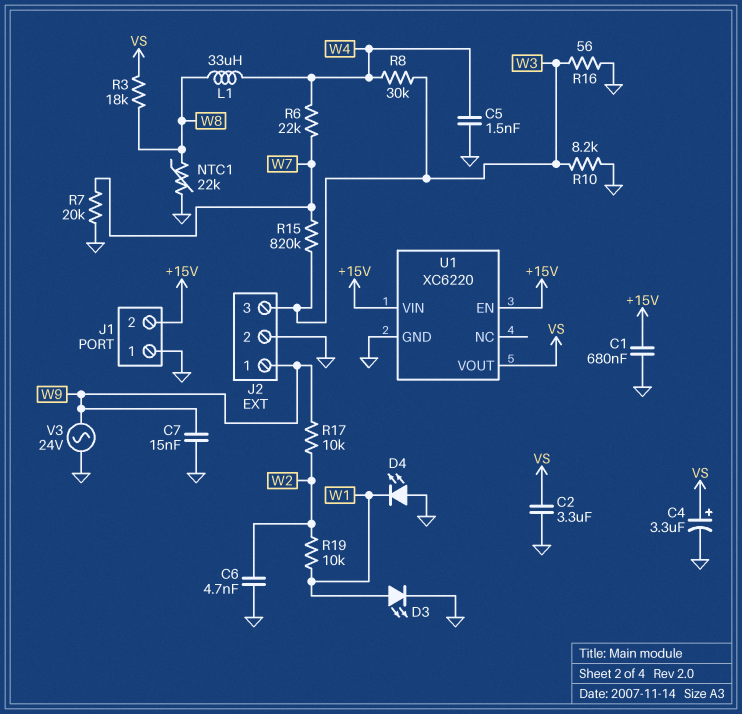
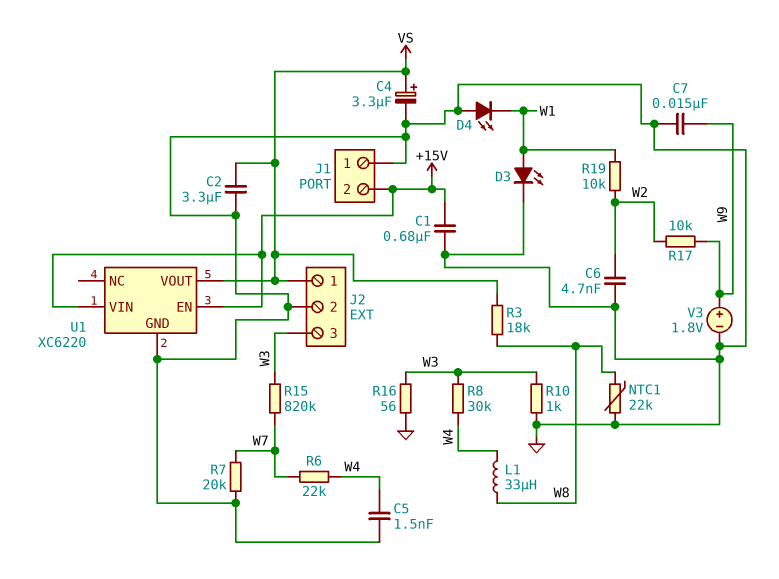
J2 pin 1: W9 -> VS
R10: 8.2k (GND, W3) -> 1k (GND, W3)
V3: AC 24V (GND, W9) -> 1.8V (plus W9, minus GND)

